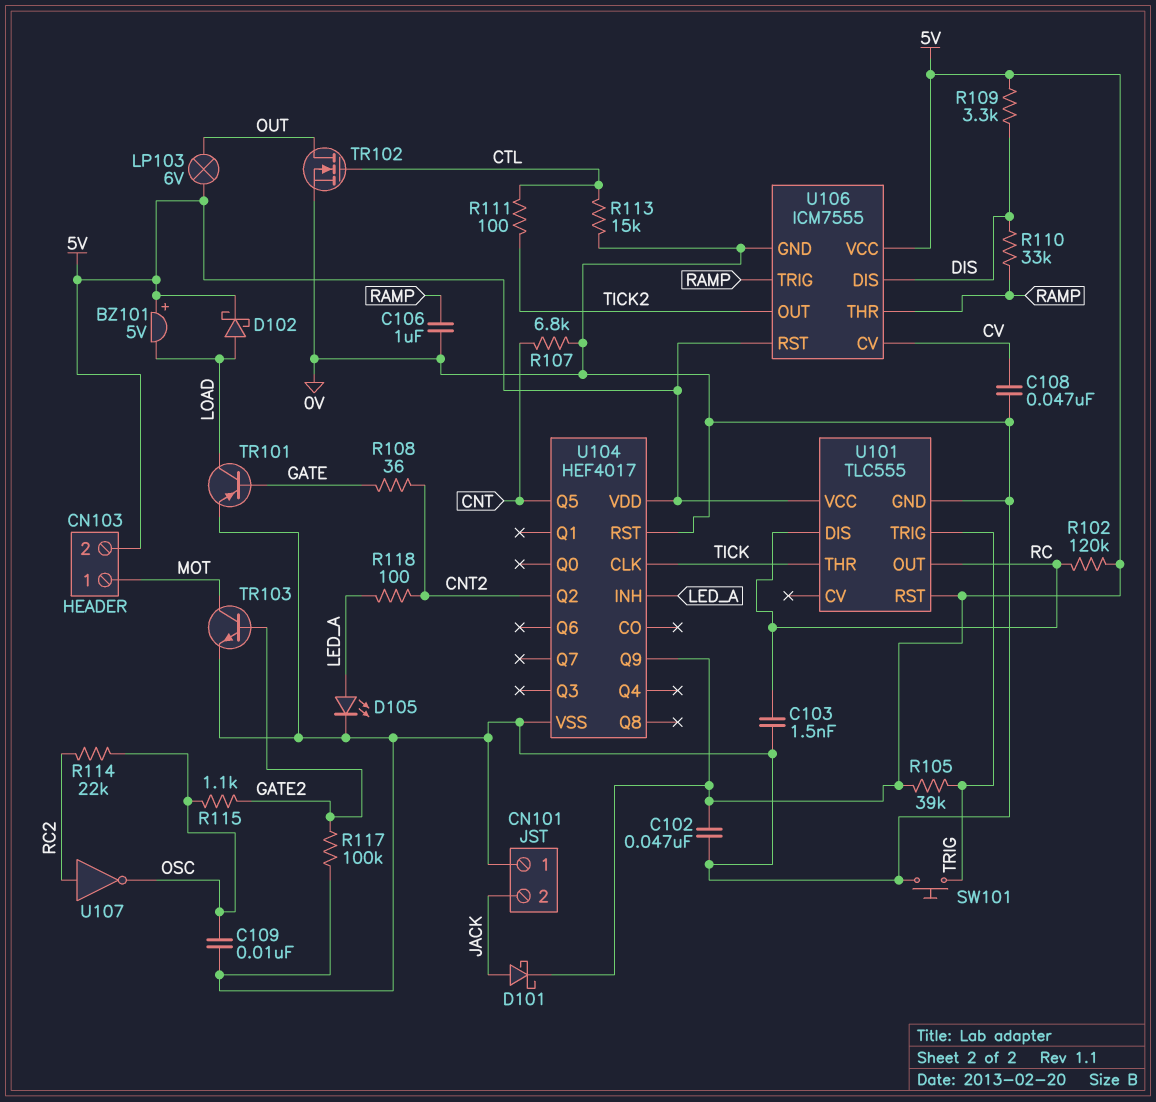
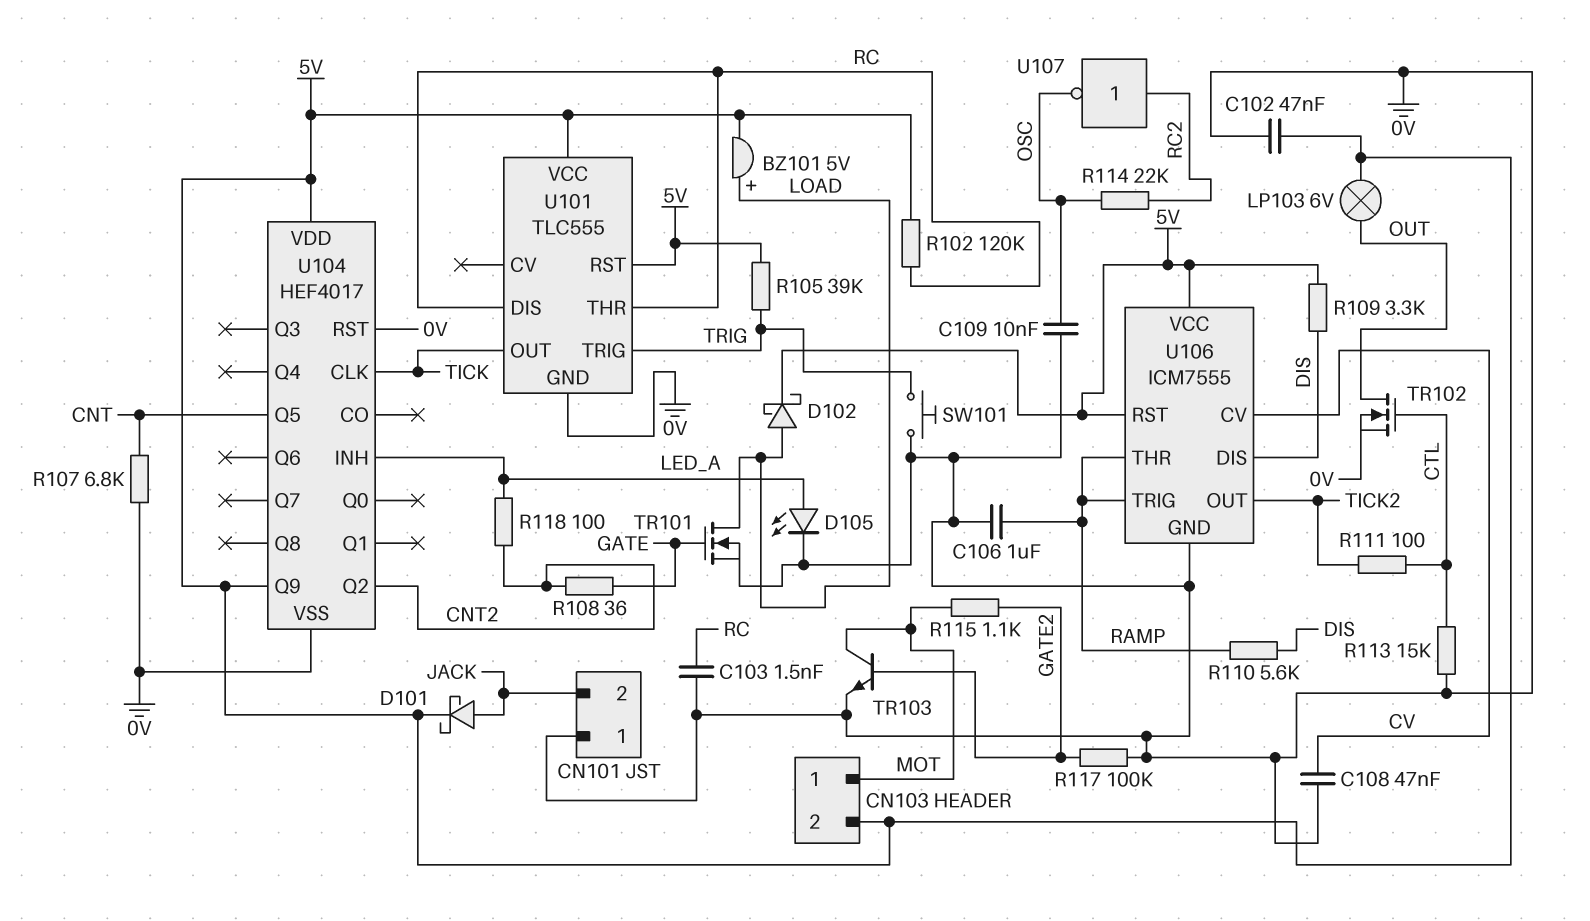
BZ101: buzzer 5V (plus 5V, minus LOAD) -> buzzer 5V (plus LOAD, minus 5V)
R110: 33k (DIS, RAMP) -> 5.6k (DIS, RAMP)
R115: 1.1k (GATE2, OSC) -> 1.1k (GATE2, MOT)
TR101: PNP (B GATE, C LOAD, E 0V) -> NMOS (G GATE, D LOAD, S 0V)
U101 pin OUT: RC -> TICK
U101 pin THR: TICK -> RC

